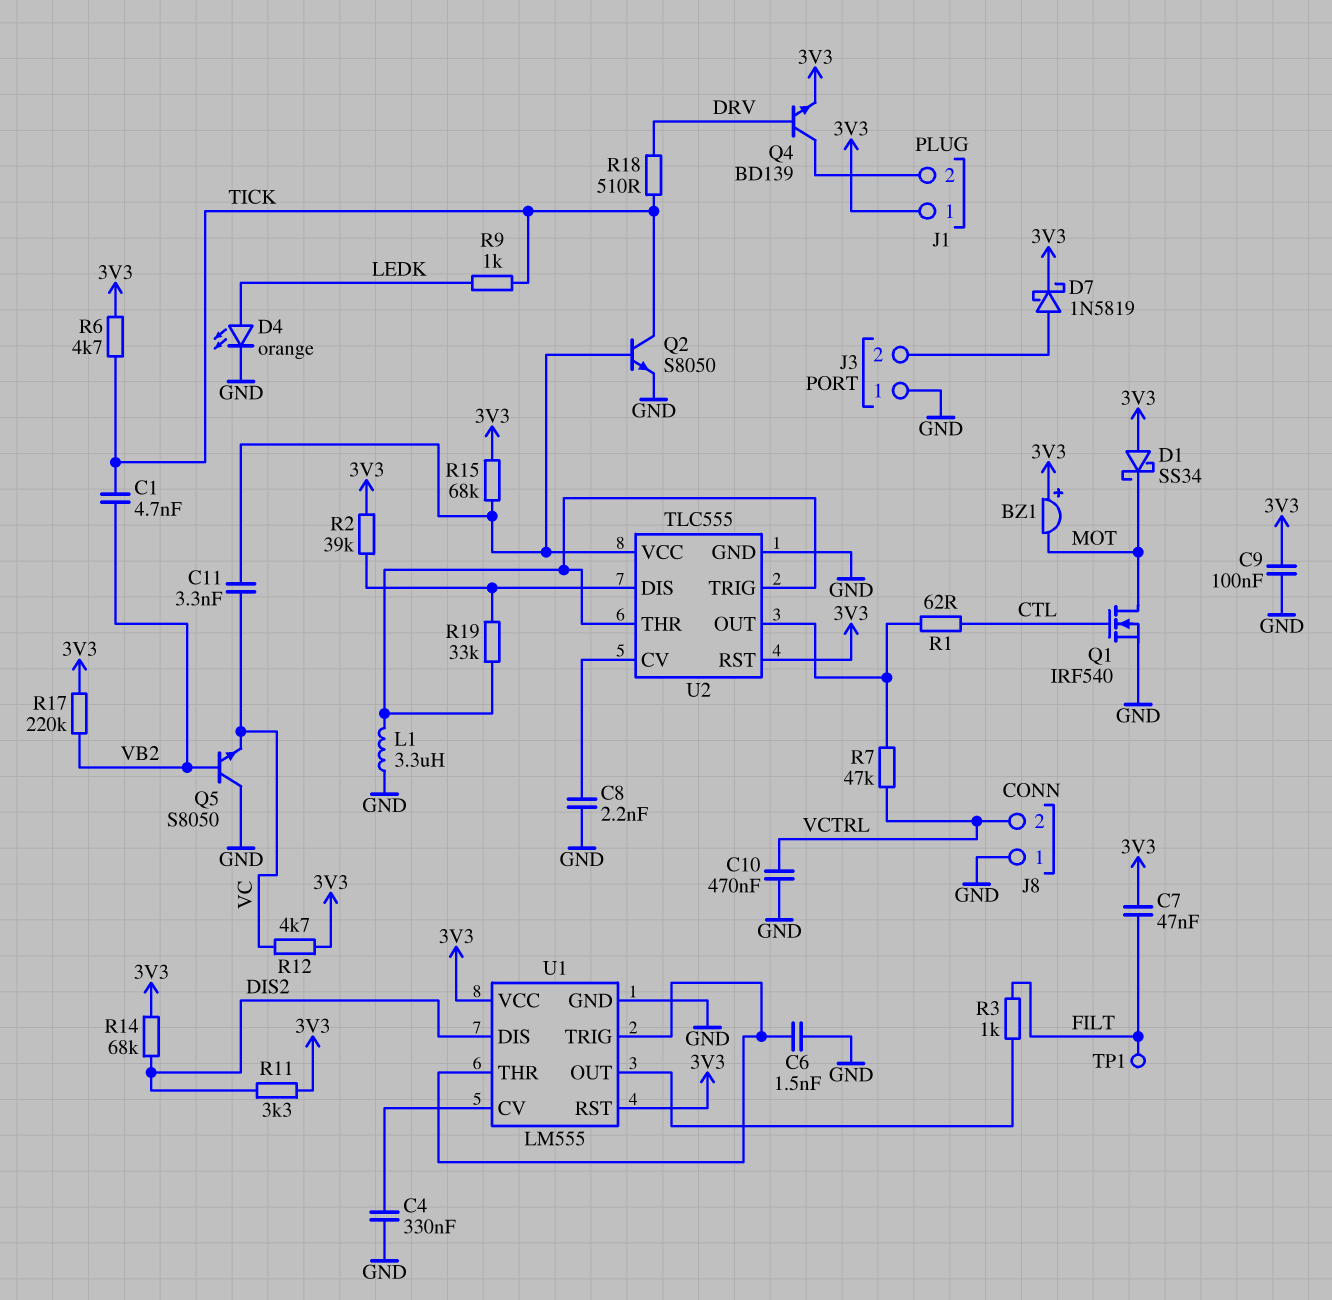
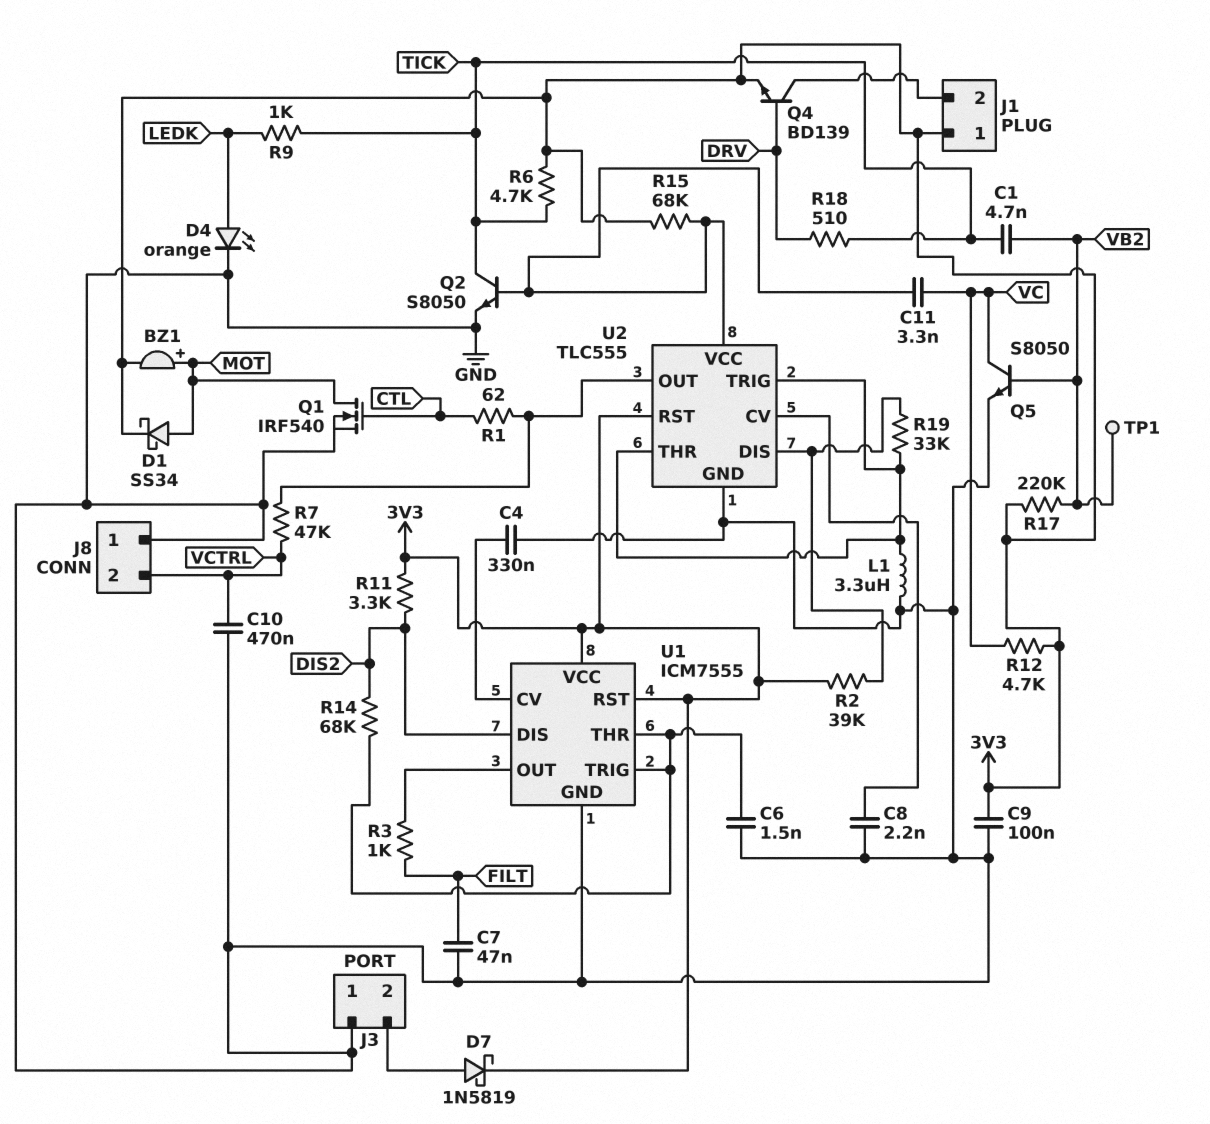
BZ1: buzzer (plus 3V3, minus MOT) -> buzzer (plus MOT, minus 3V3)
C7: 47nF (3V3, FILT) -> 47nF (FILT, GND)
D1: schottky SS34 (A 3V3, K MOT) -> schottky SS34 (A MOT, K 3V3)
Q5: NPN S8050 (B VB2, C GND, E VC) -> NPN S8050 (B VB2, C VC, E GND)
R14: 68k (3V3, DIS2) -> 68k (DIS2, U1/THR)
TP1: test point (FILT) -> test point (VB2)
U1: LM555 -> ICM7555

